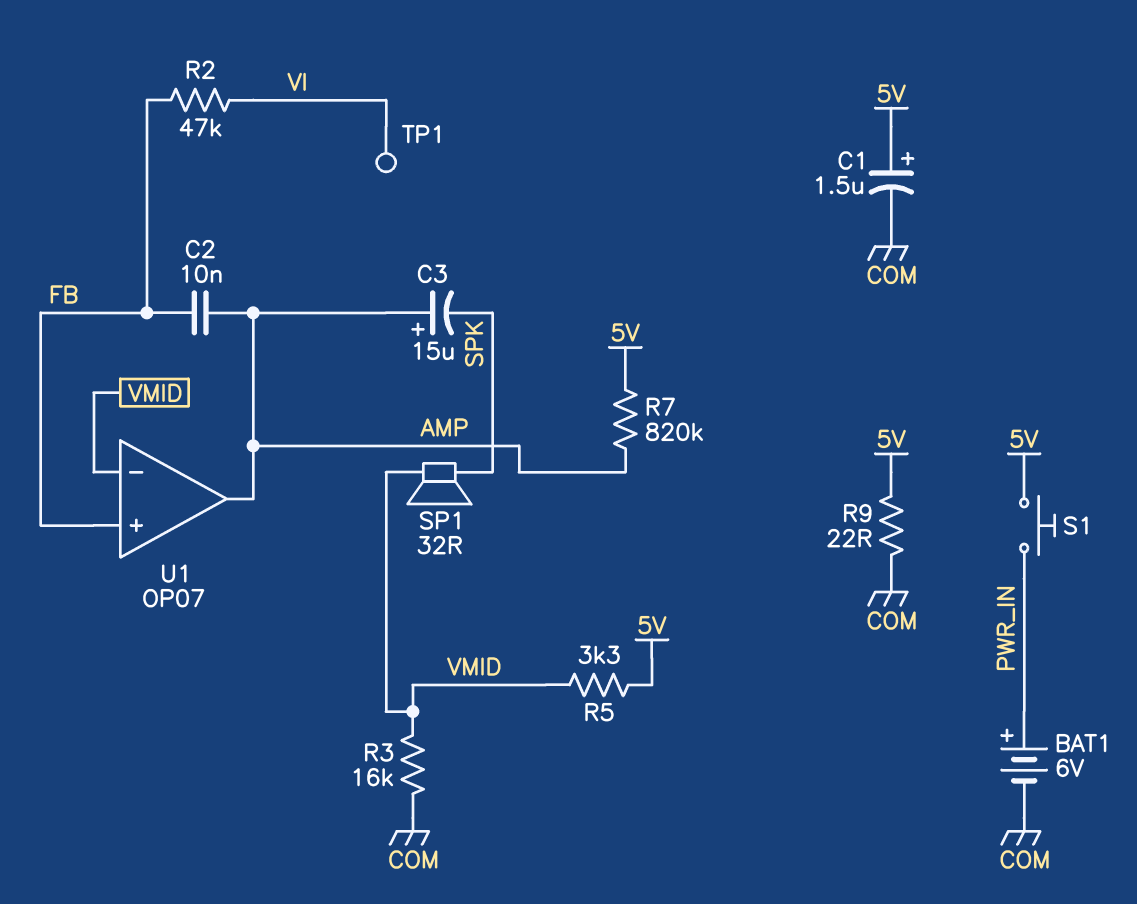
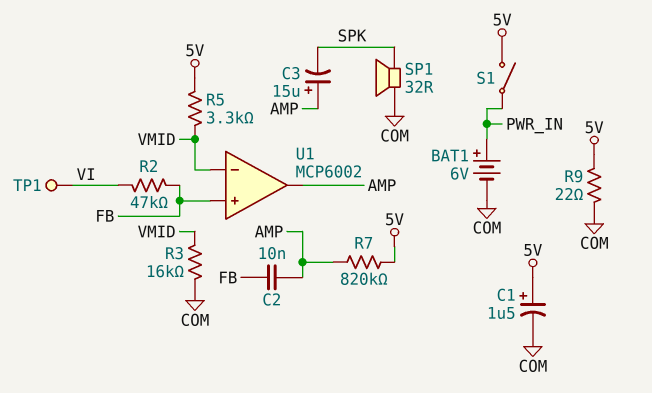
S1: button (5V, PWR_IN) -> switch (5V, PWR_IN)
SP1: speaker 32R (SPK, VMID) -> speaker 32R (COM, SPK)
U1: OP07 -> MCP6002

